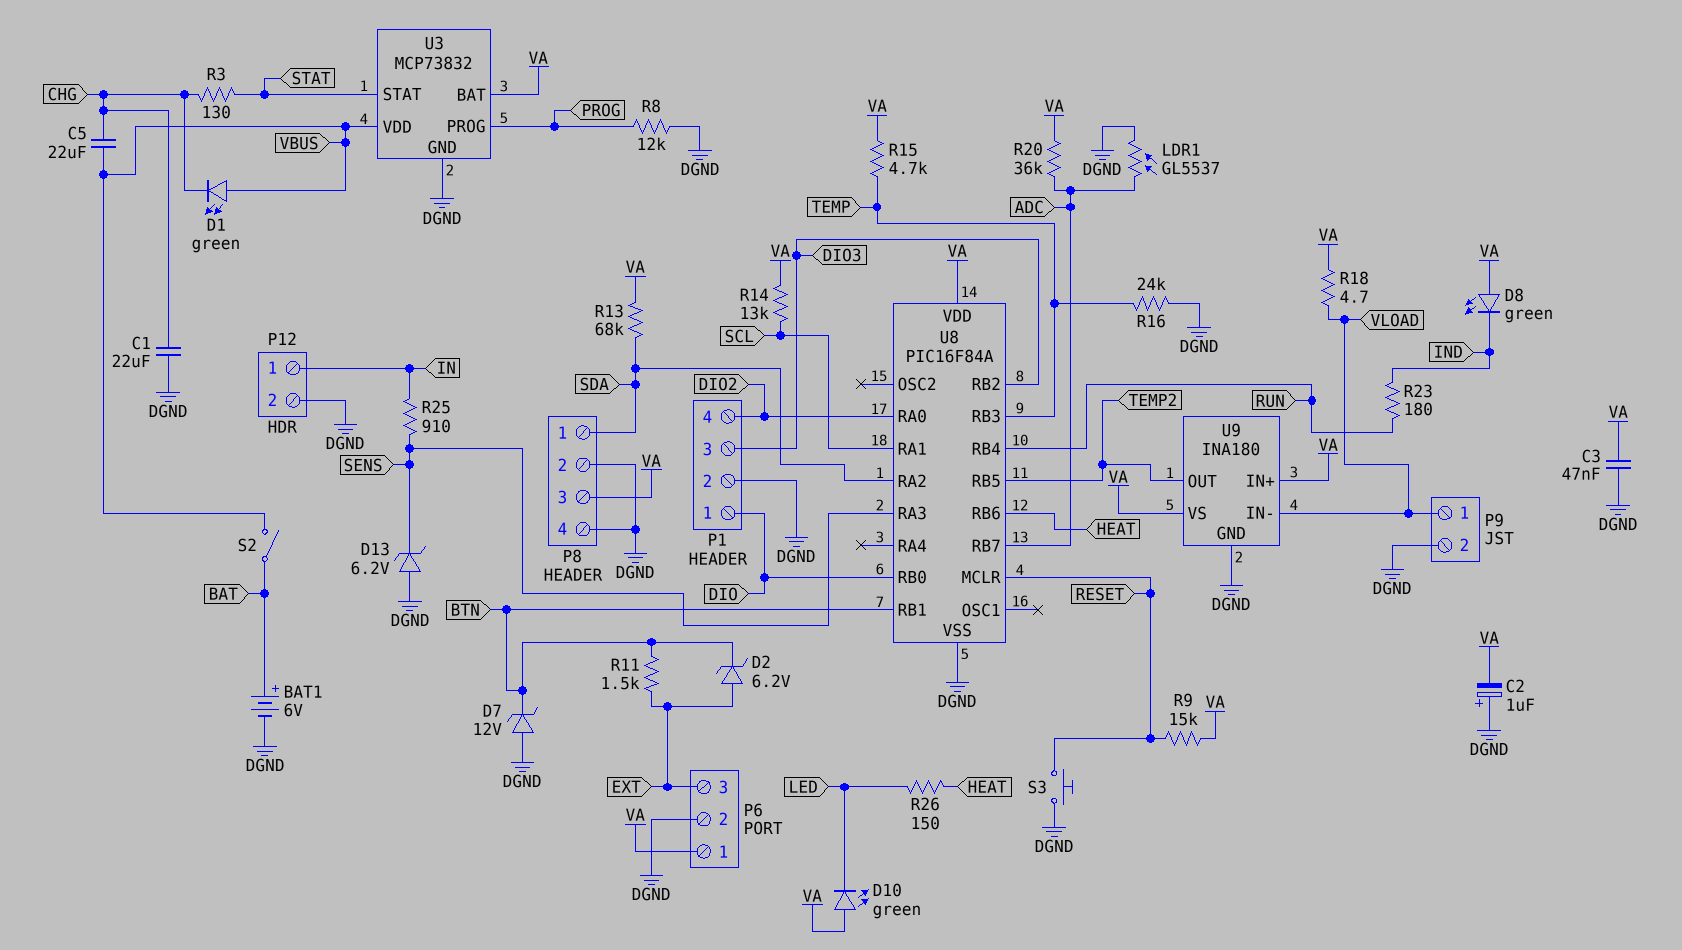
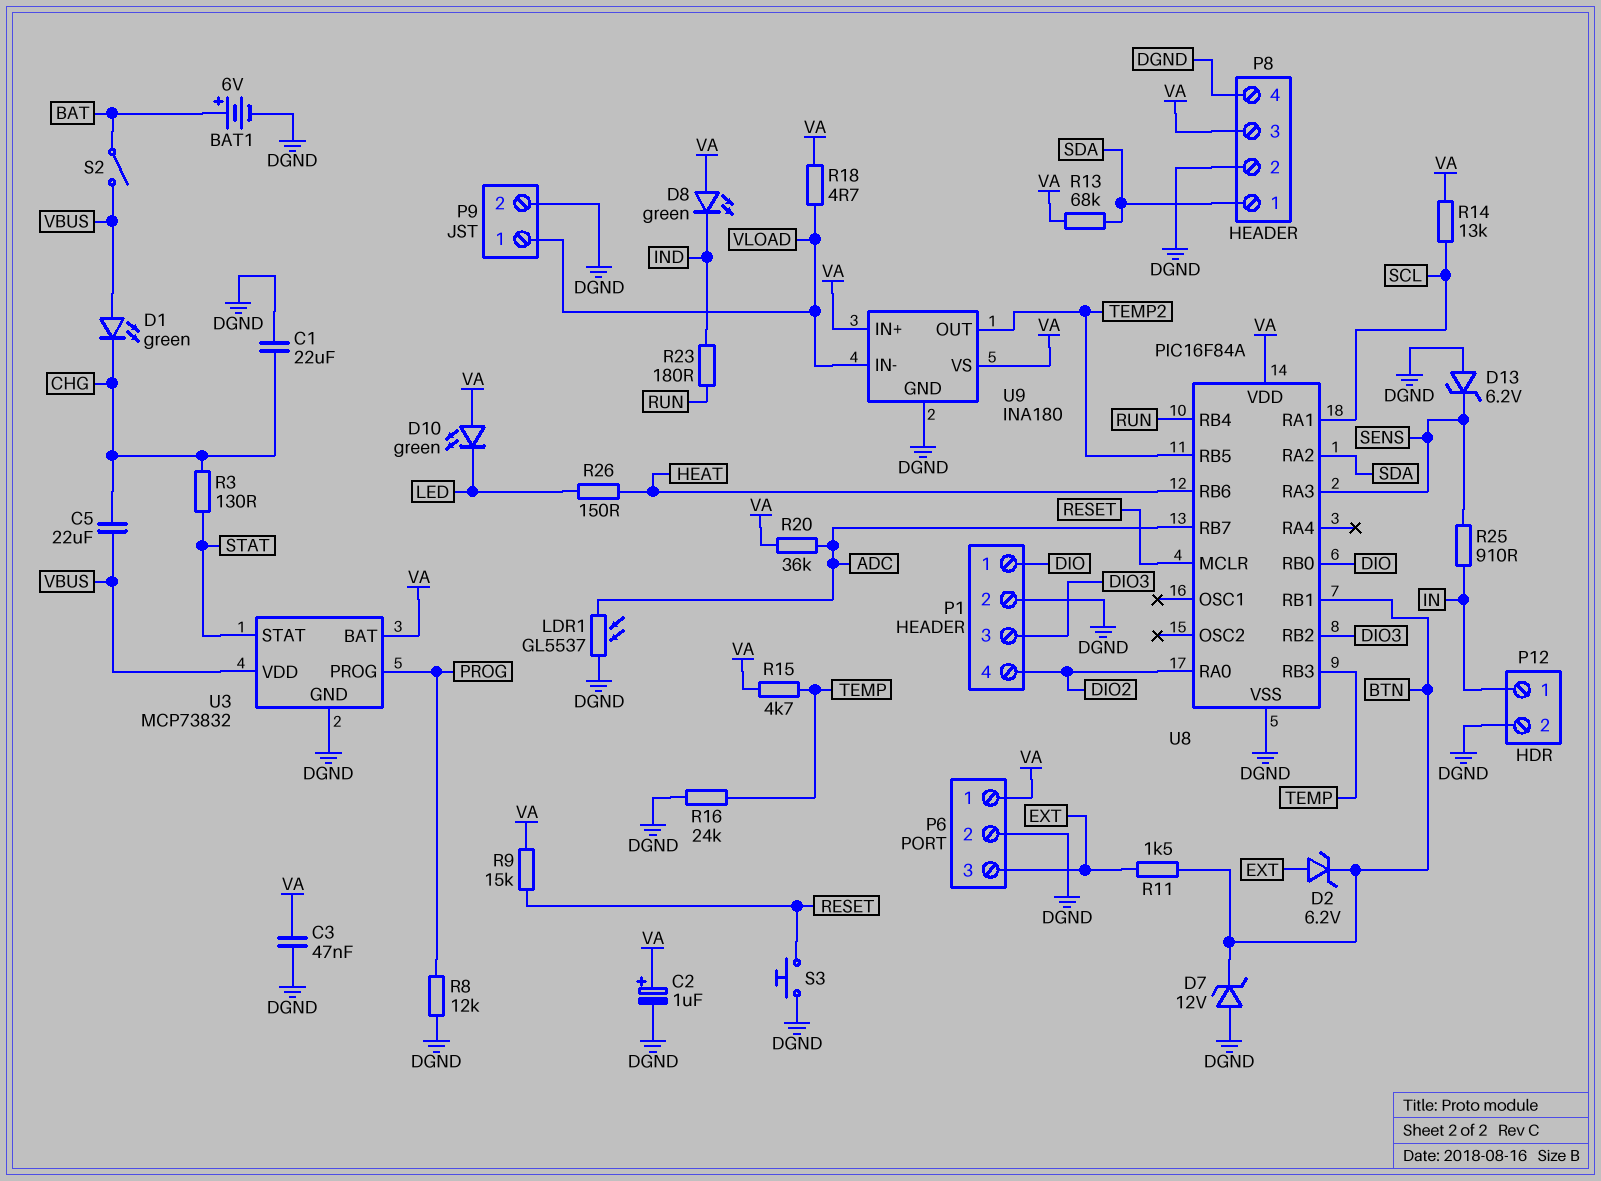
C2: 1uF (plus DGND, minus VA) -> 1uF (plus VA, minus DGND)

